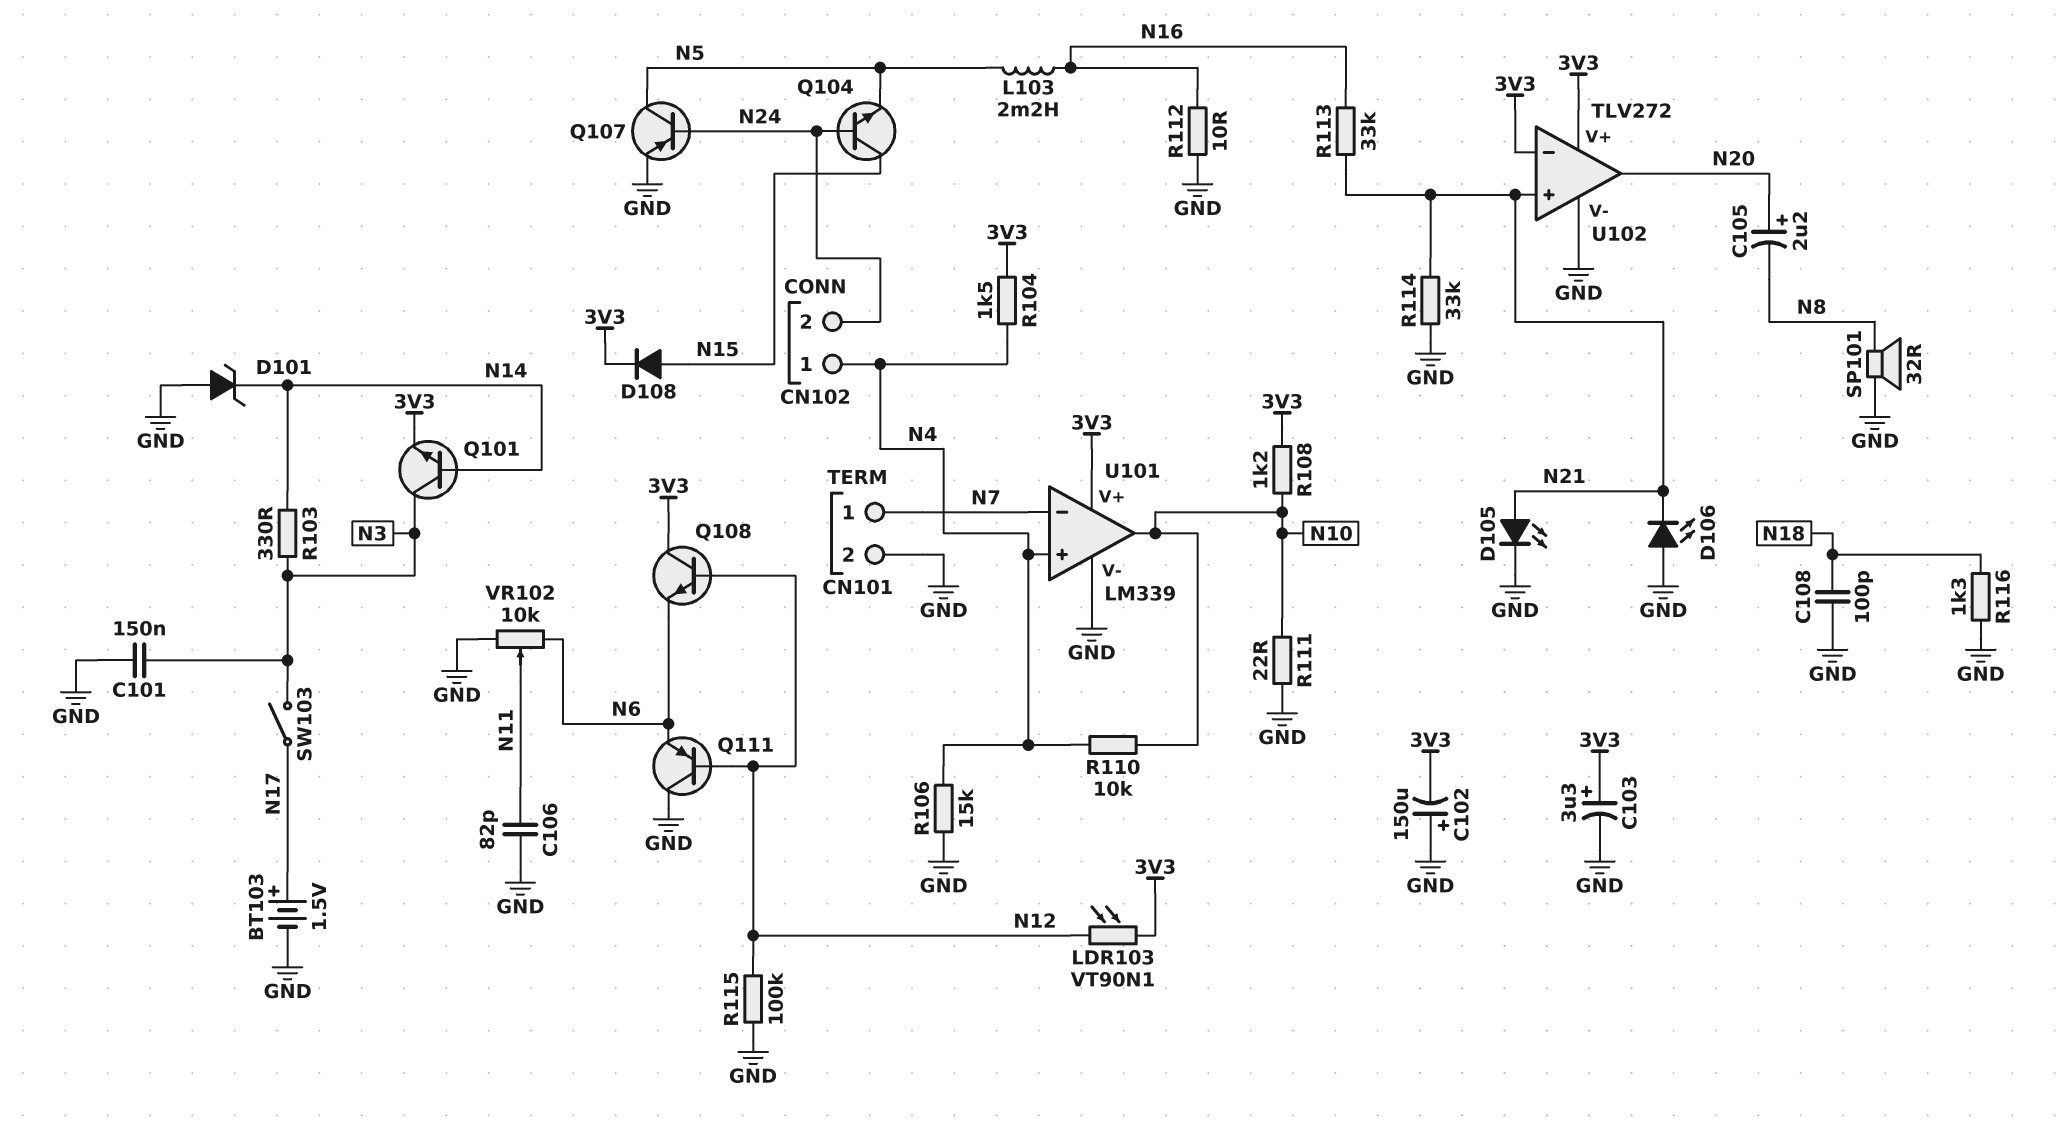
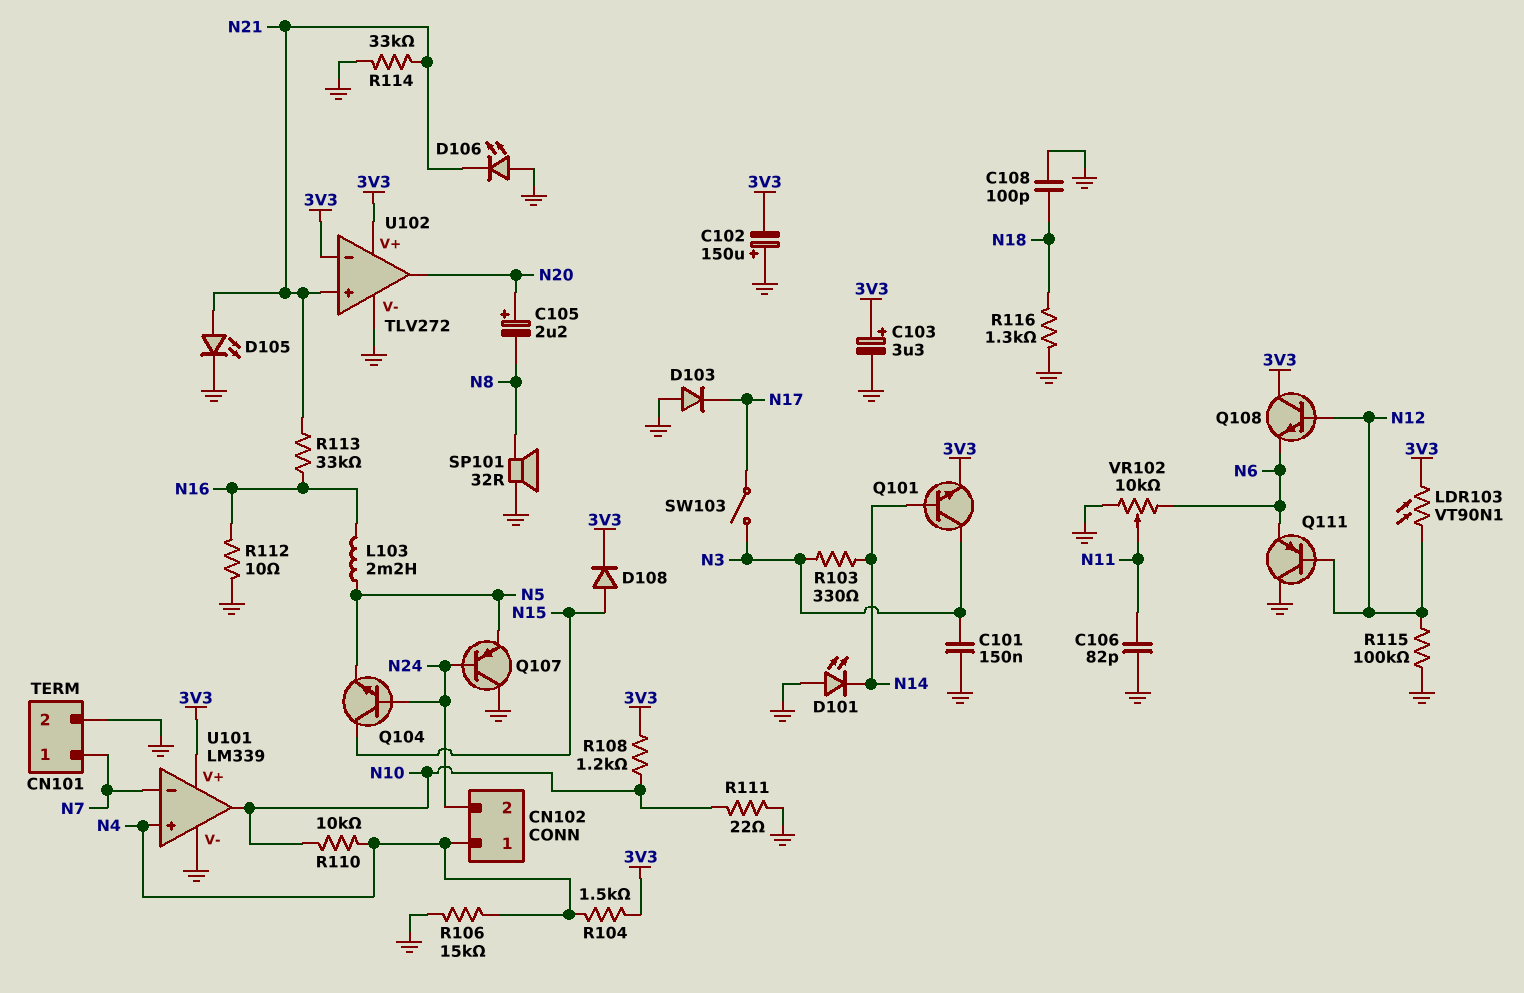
BT103: 1.5V (plus N17, minus GND) -> none
D101: zener (A GND, K N14) -> LED (A GND, K N14)
D103: none -> diode (A GND, K N17)
Q107: PNP (B N24, C N5, E GND) -> PNP (B N24, C GND, E N5)

